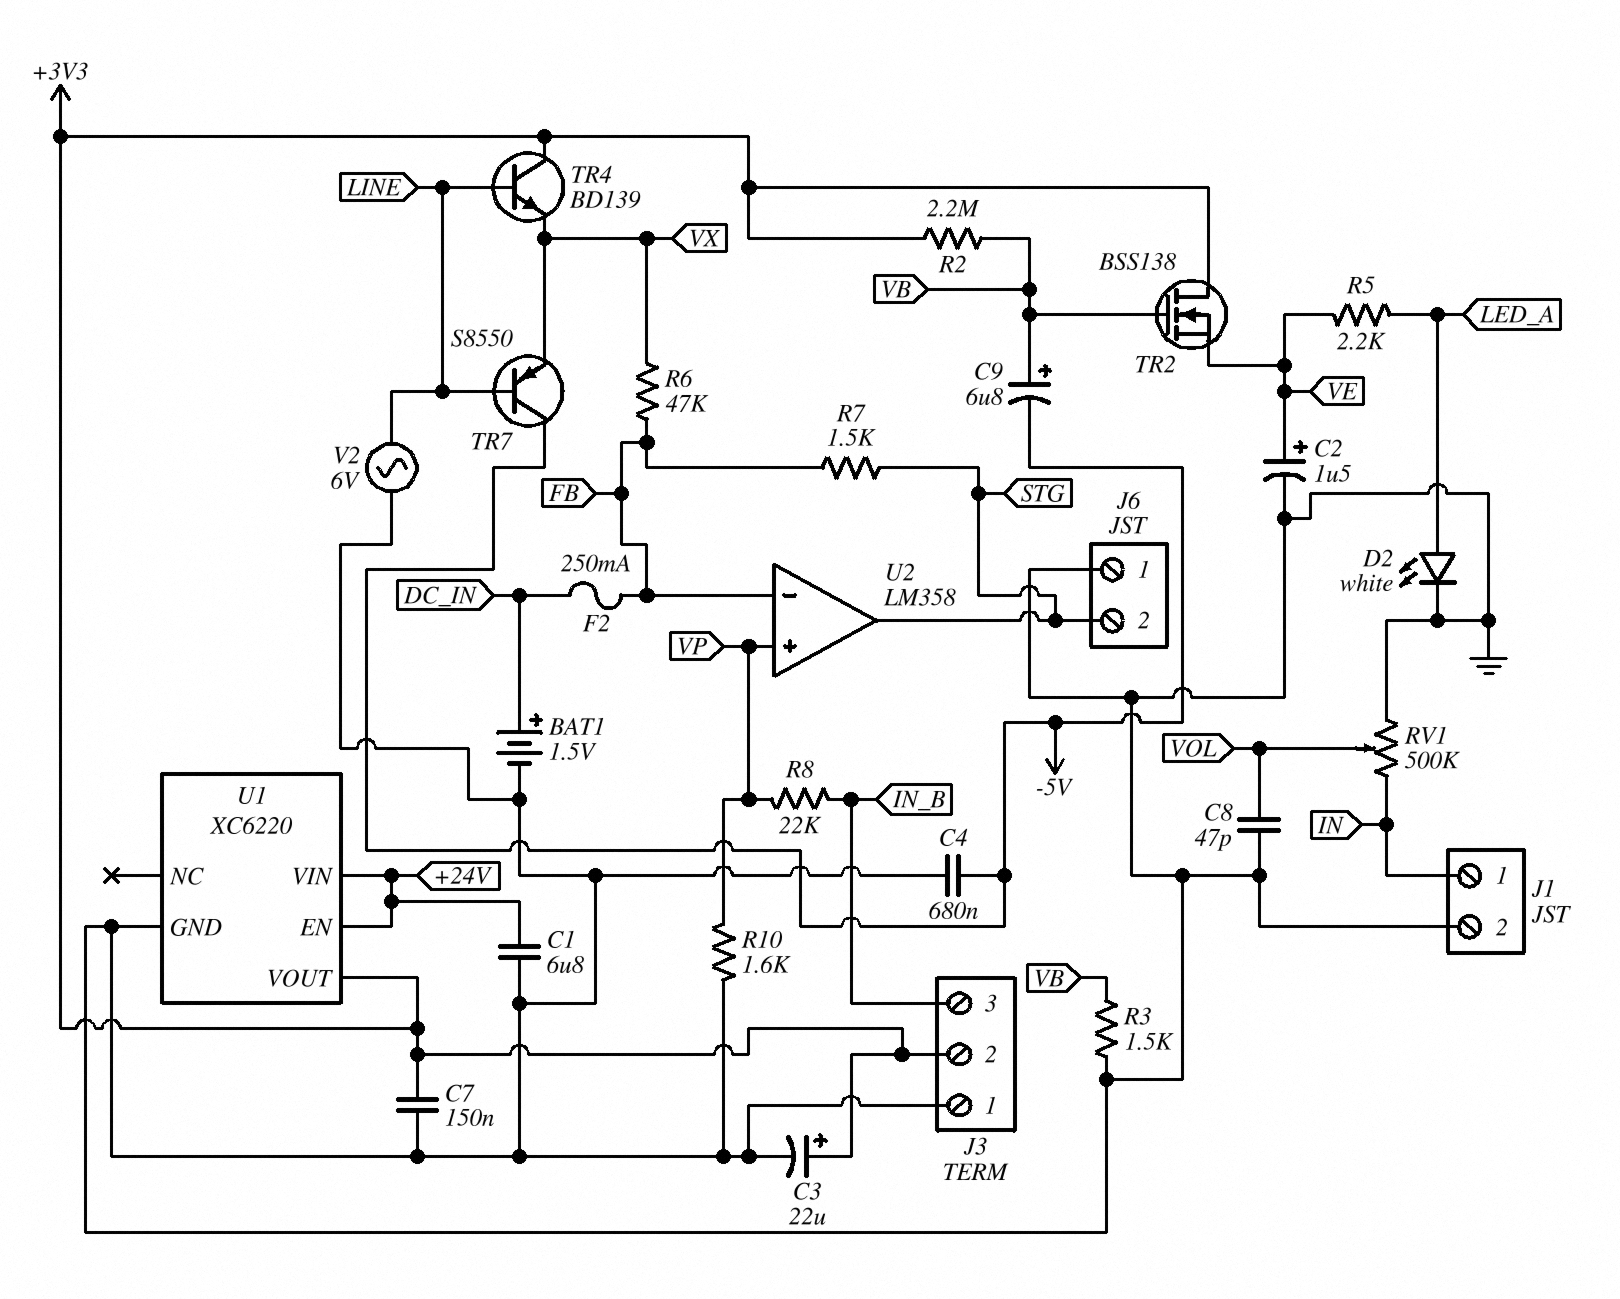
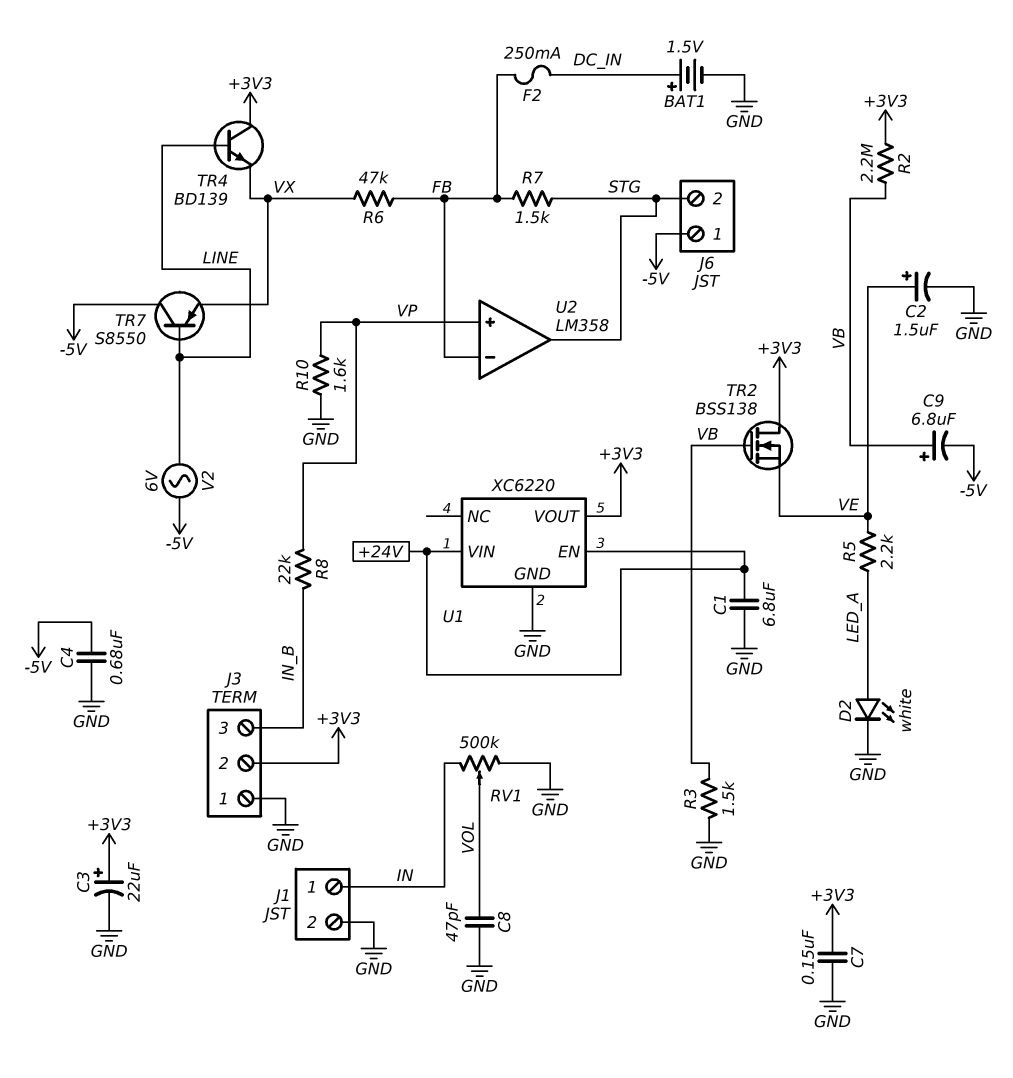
J6 pin 1: GND -> -5V
V2: AC 6V (GND, LINE) -> AC 6V (-5V, LINE)

